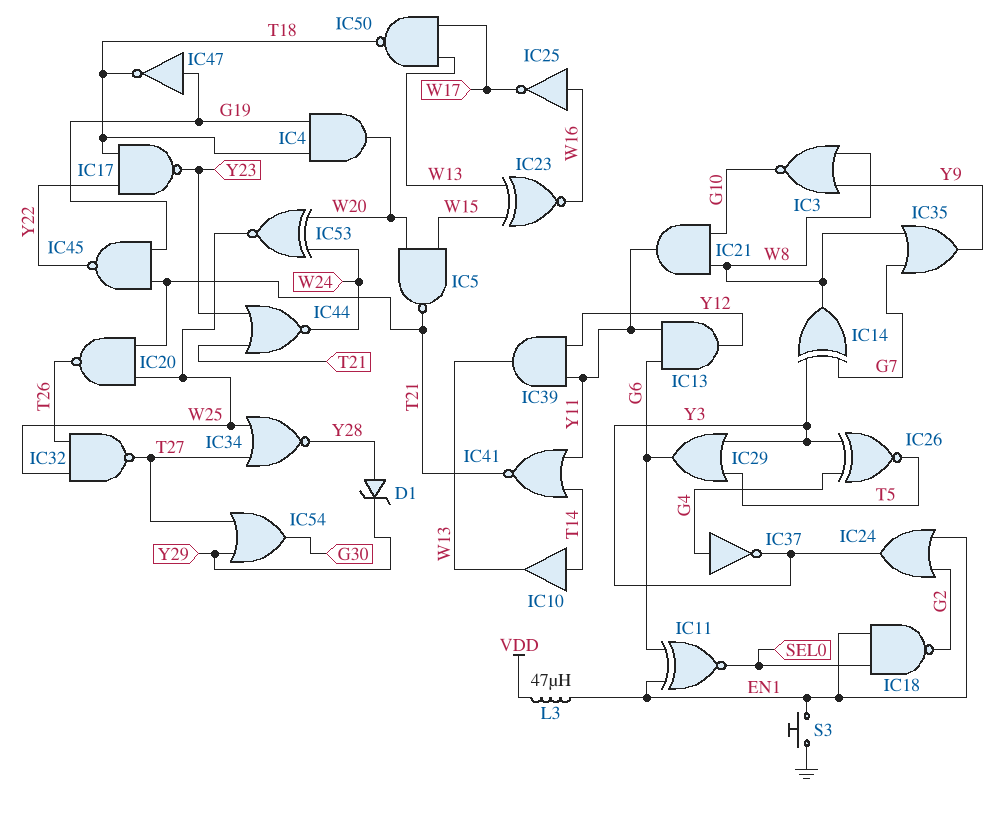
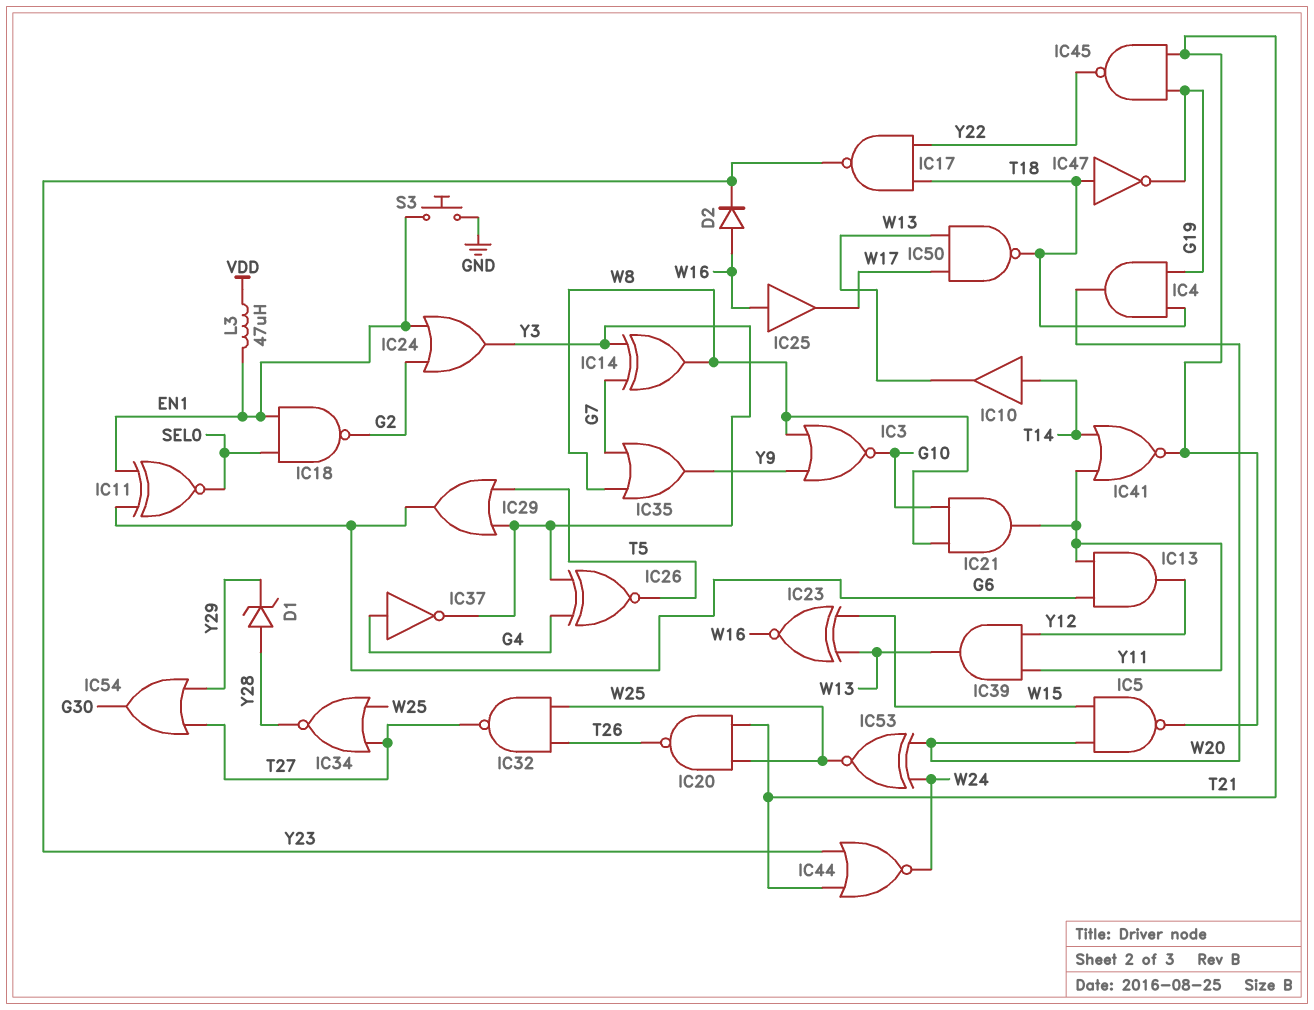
D2: none -> diode (A W16, K Y23)
IC25: NOT (in W16, out W17) -> buffer (in W16, out W17)
IC47: NOT (in G19, out T18) -> NOT (in T18, out G19)

